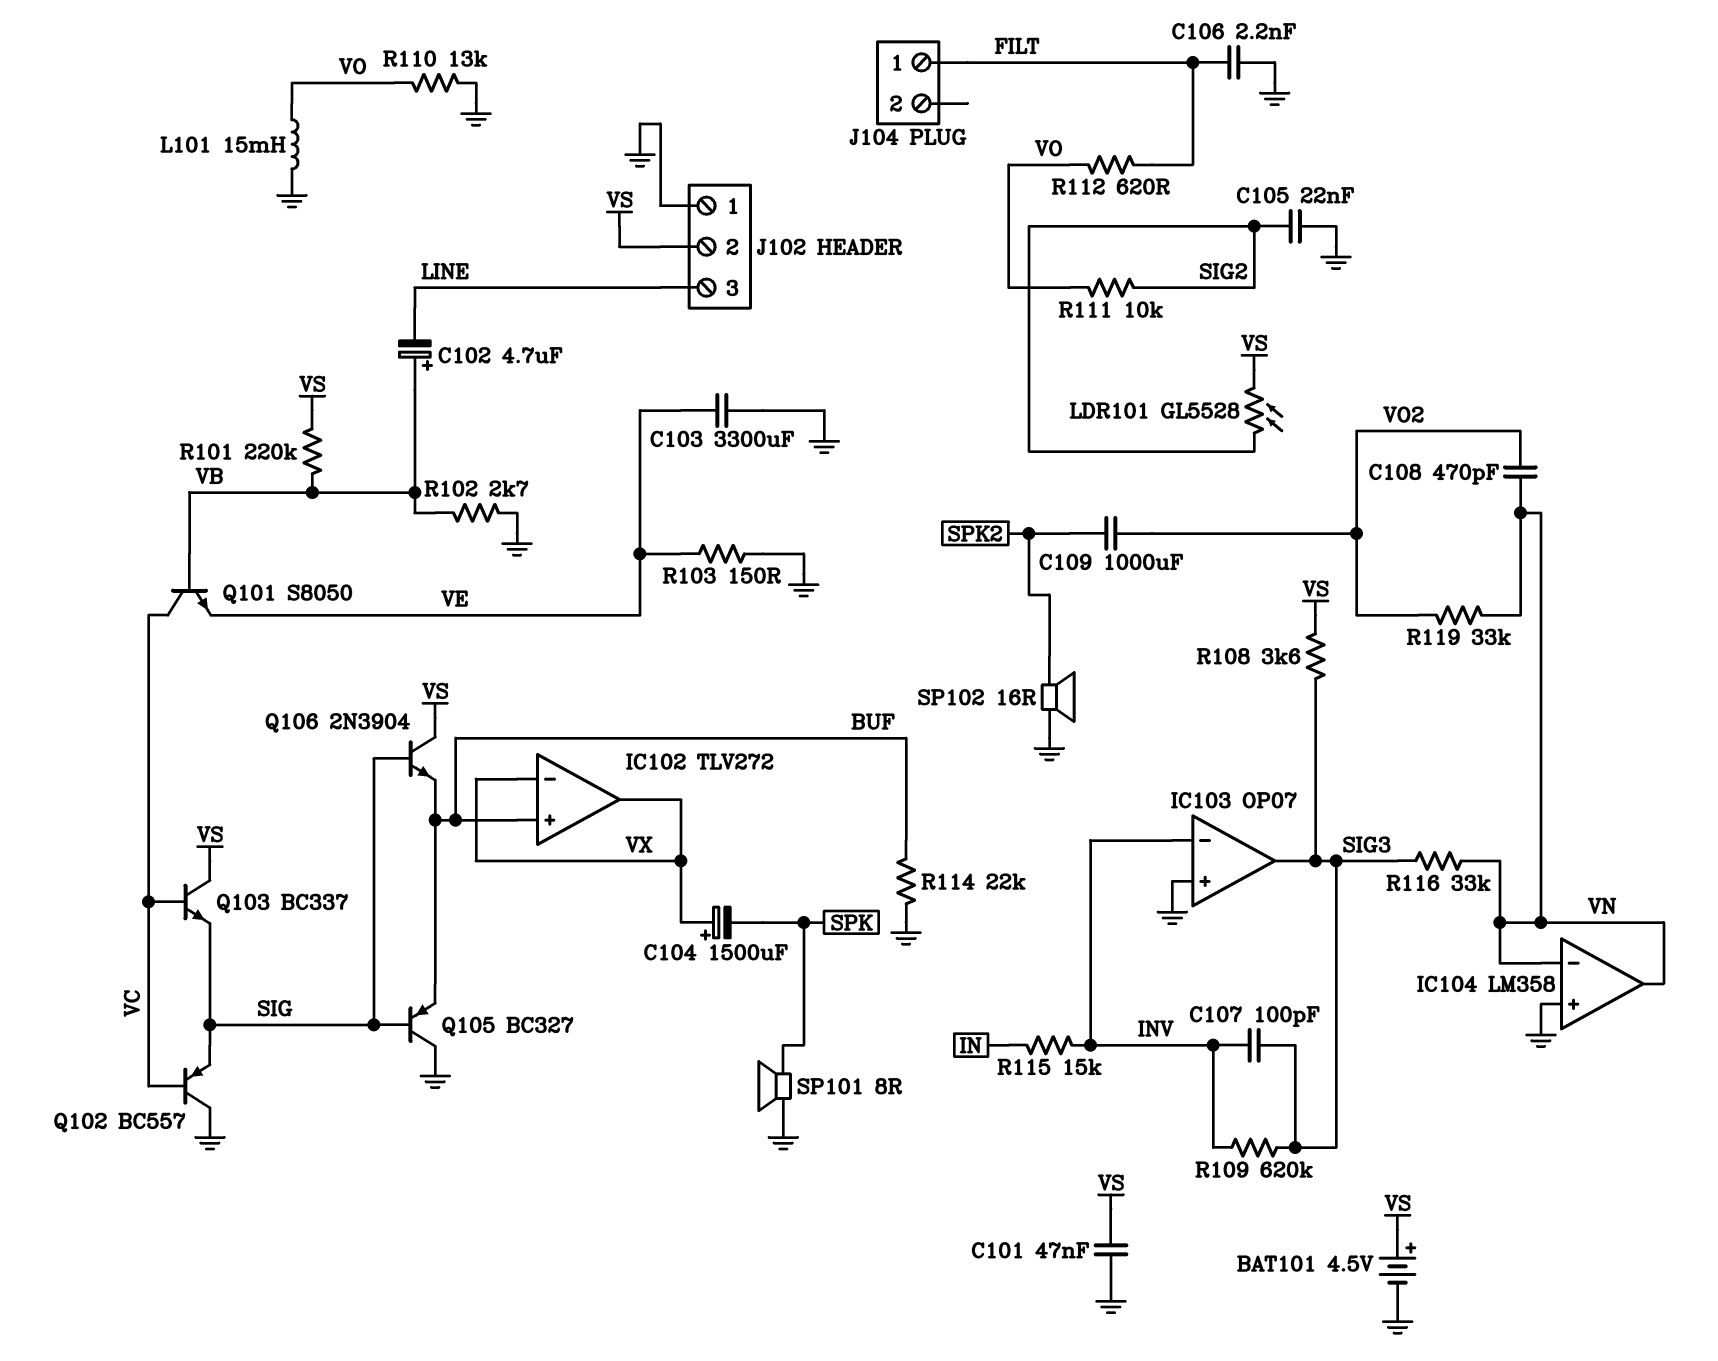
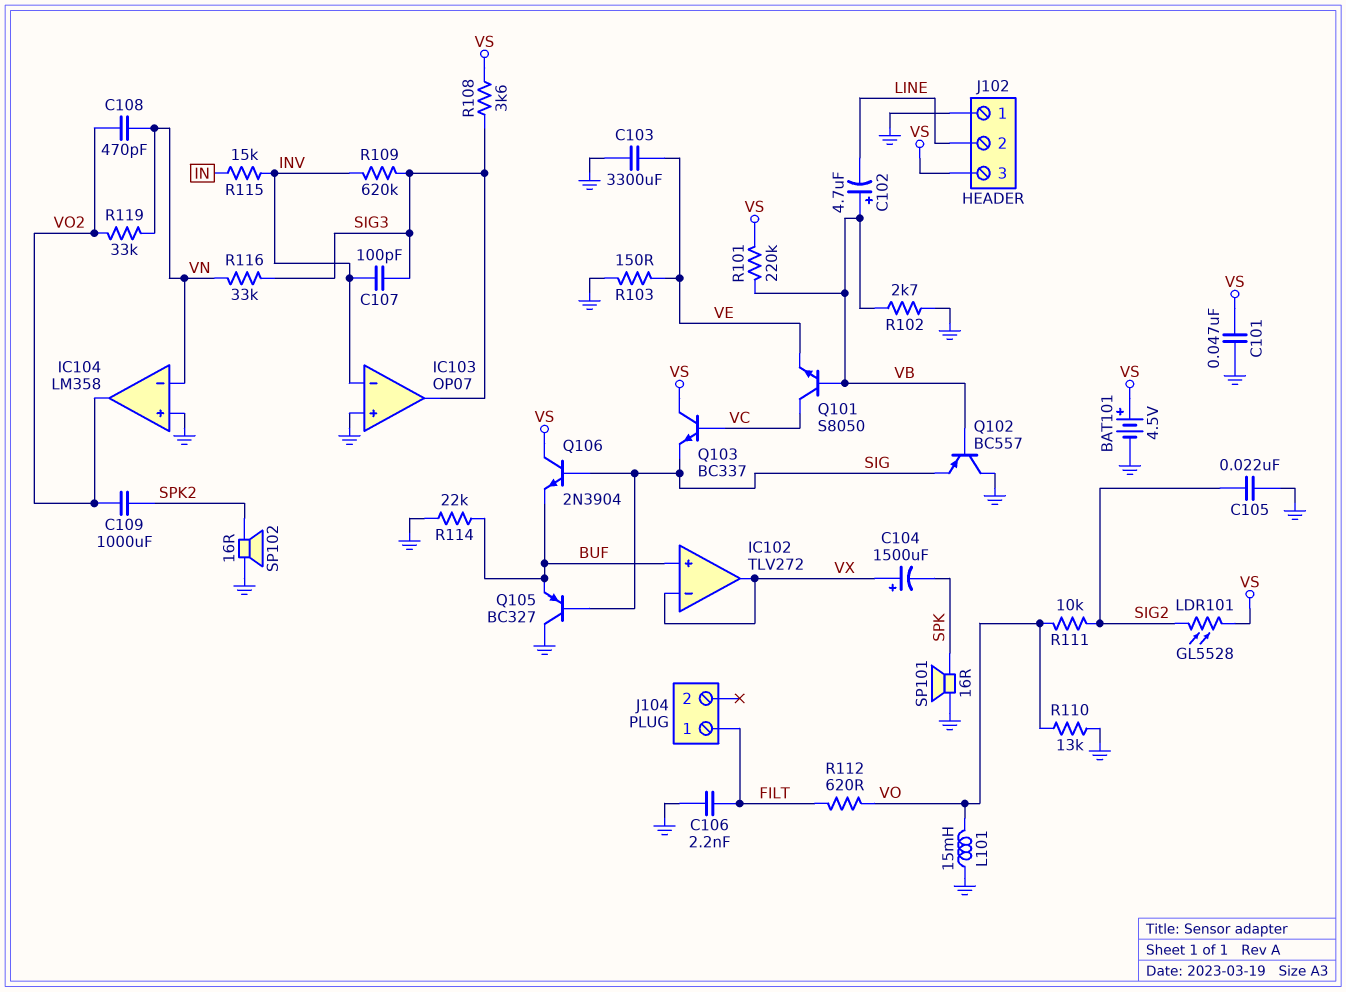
IC104 pin out: VN -> VO2
J102 pin 2: VS -> LINE
J102 pin 3: LINE -> VS
Q102: PNP BC557 (B VC, C GND, E SIG) -> PNP BC557 (B VB, C GND, E SIG)
SP101: speaker 8R (GND, SPK) -> speaker 16R (GND, SPK)

